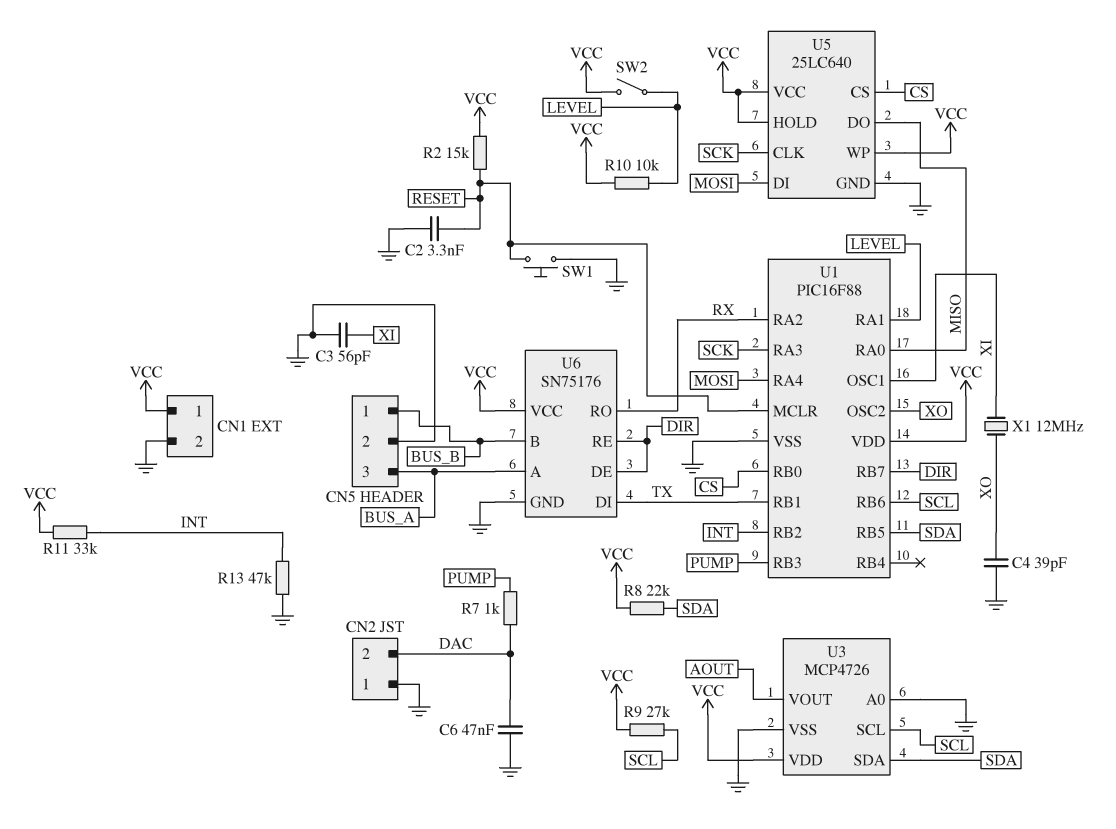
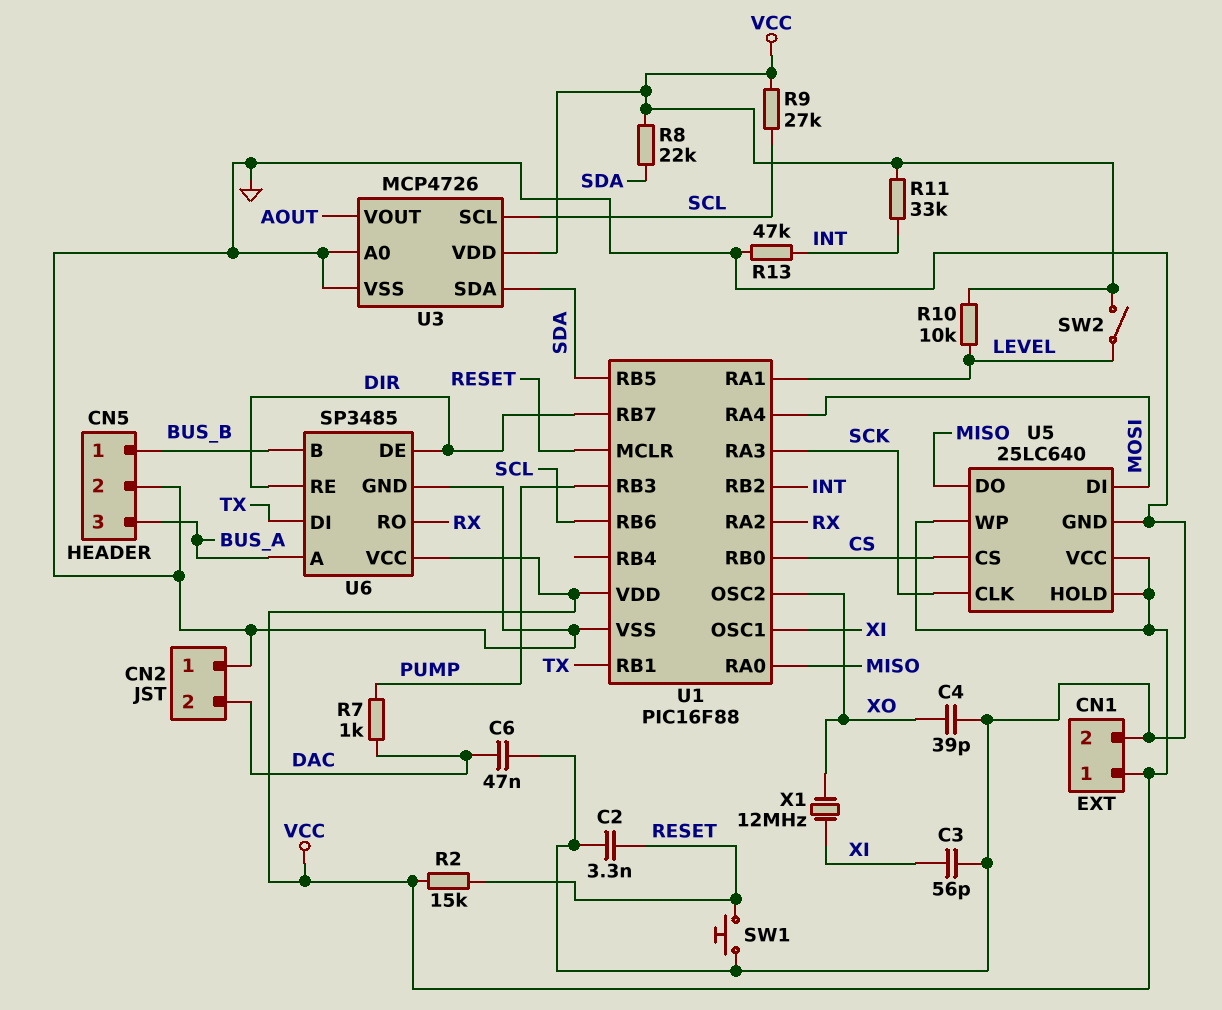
U6: SN75176 -> SP3485

